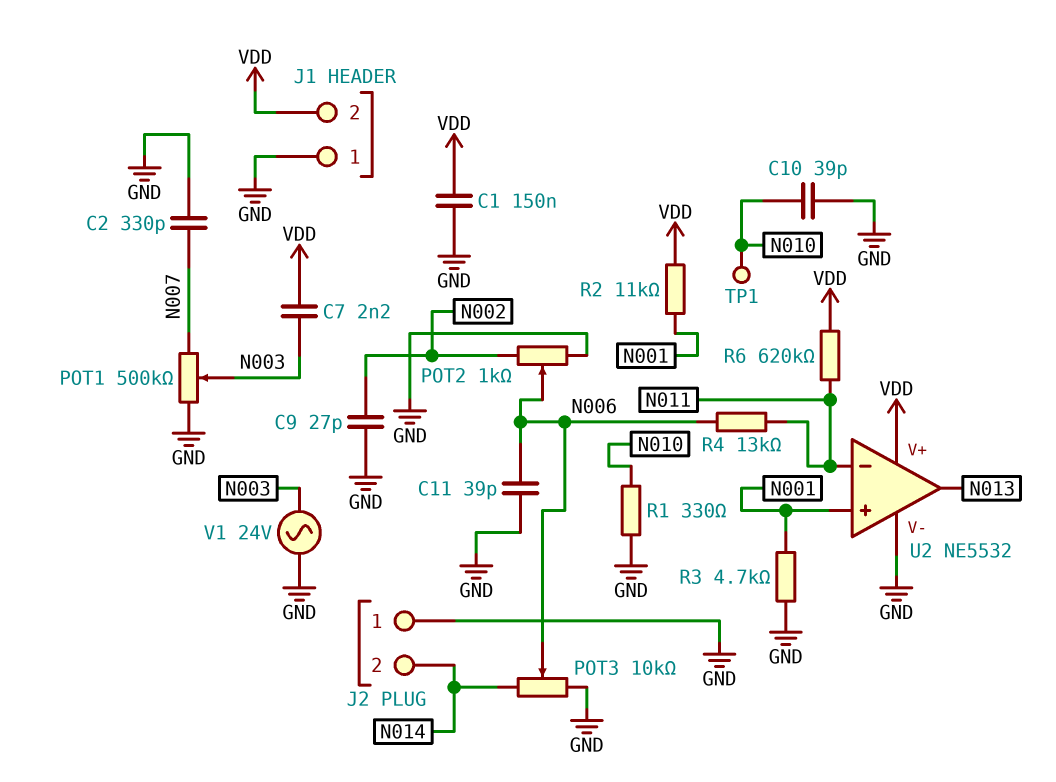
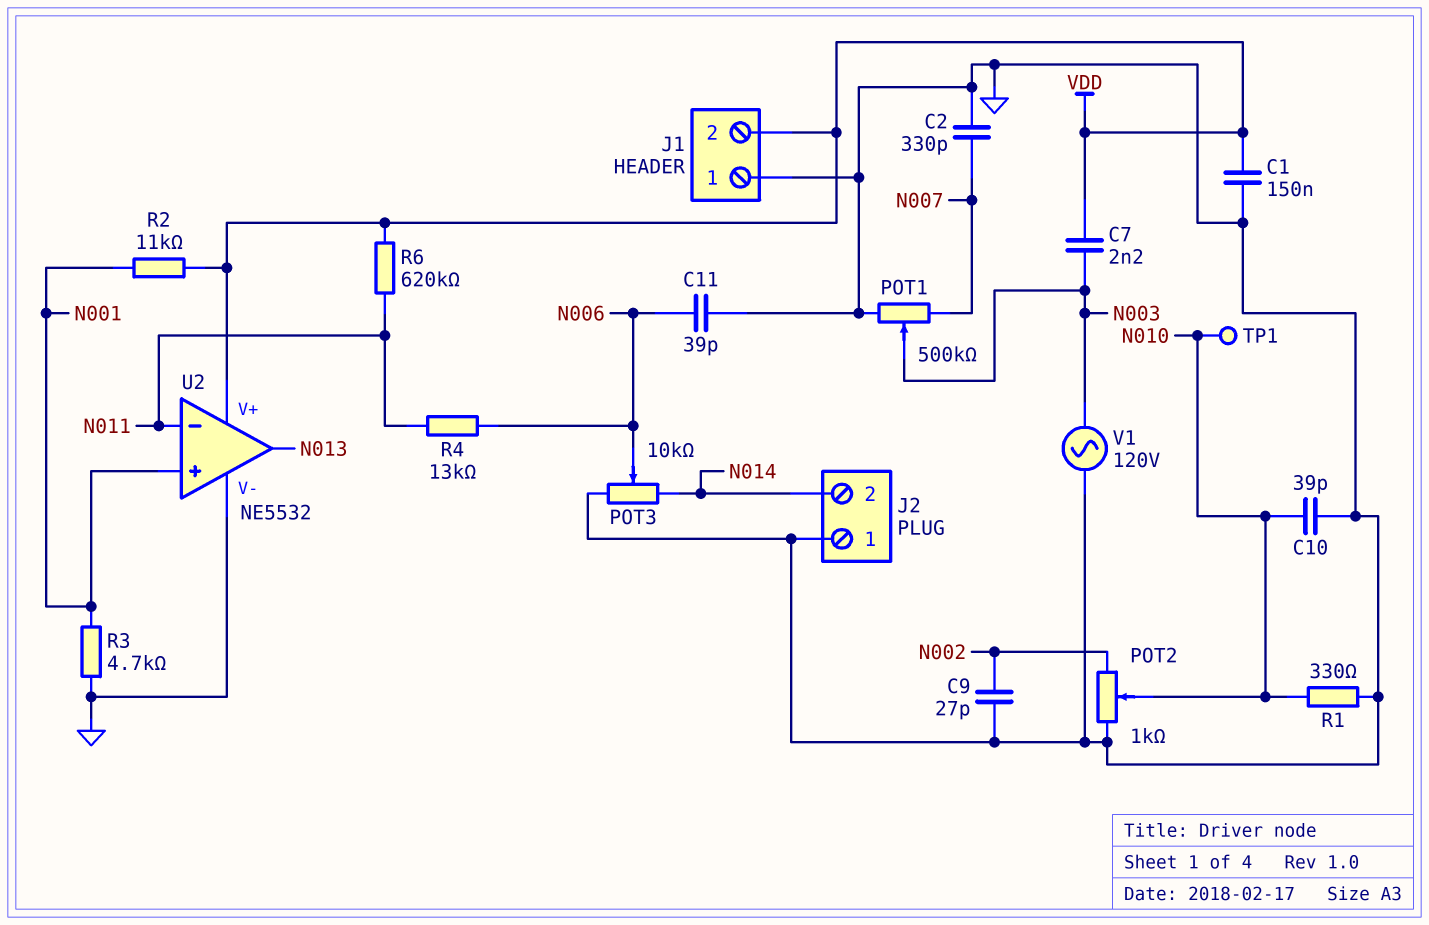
POT2: 1k (GND, N002, wiper N006) -> 1k (GND, N002, wiper N010)
V1: AC 24V (GND, N003) -> AC 120V (GND, N003)

